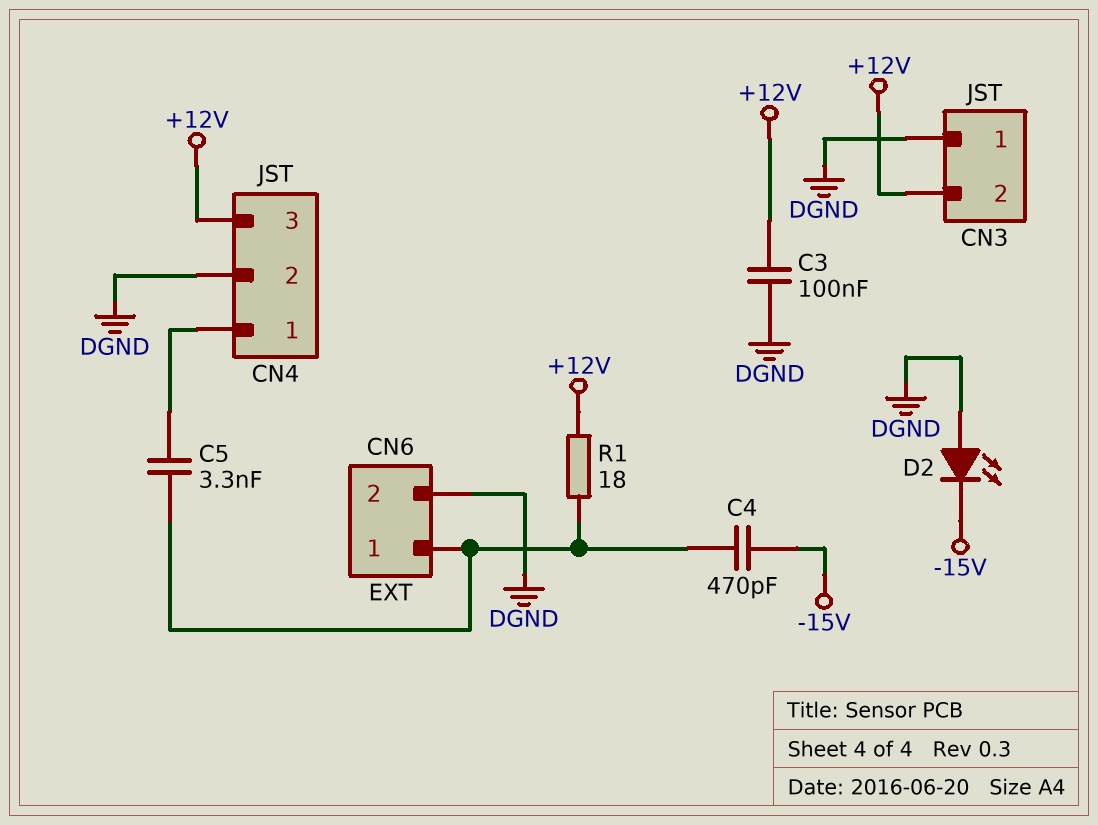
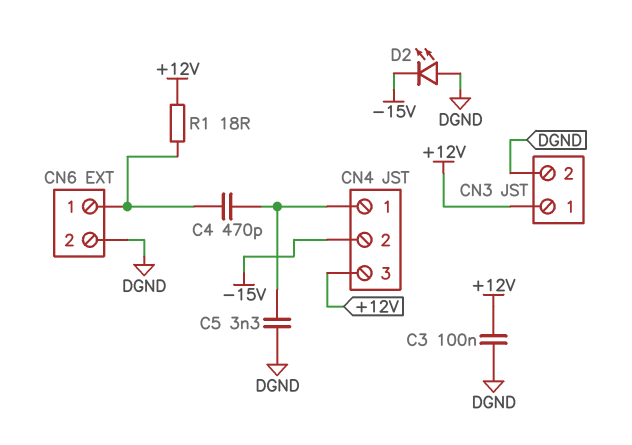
C4: 470pF (-15V, CN6/1) -> 470pF (CN4/1, CN6/1)
C5: 3.3nF (CN4/1, CN6/1) -> 3.3nF (CN4/1, DGND)
CN3 pin 1: DGND -> +12V
CN3 pin 2: +12V -> DGND
CN4 pin 2: DGND -> -15V

